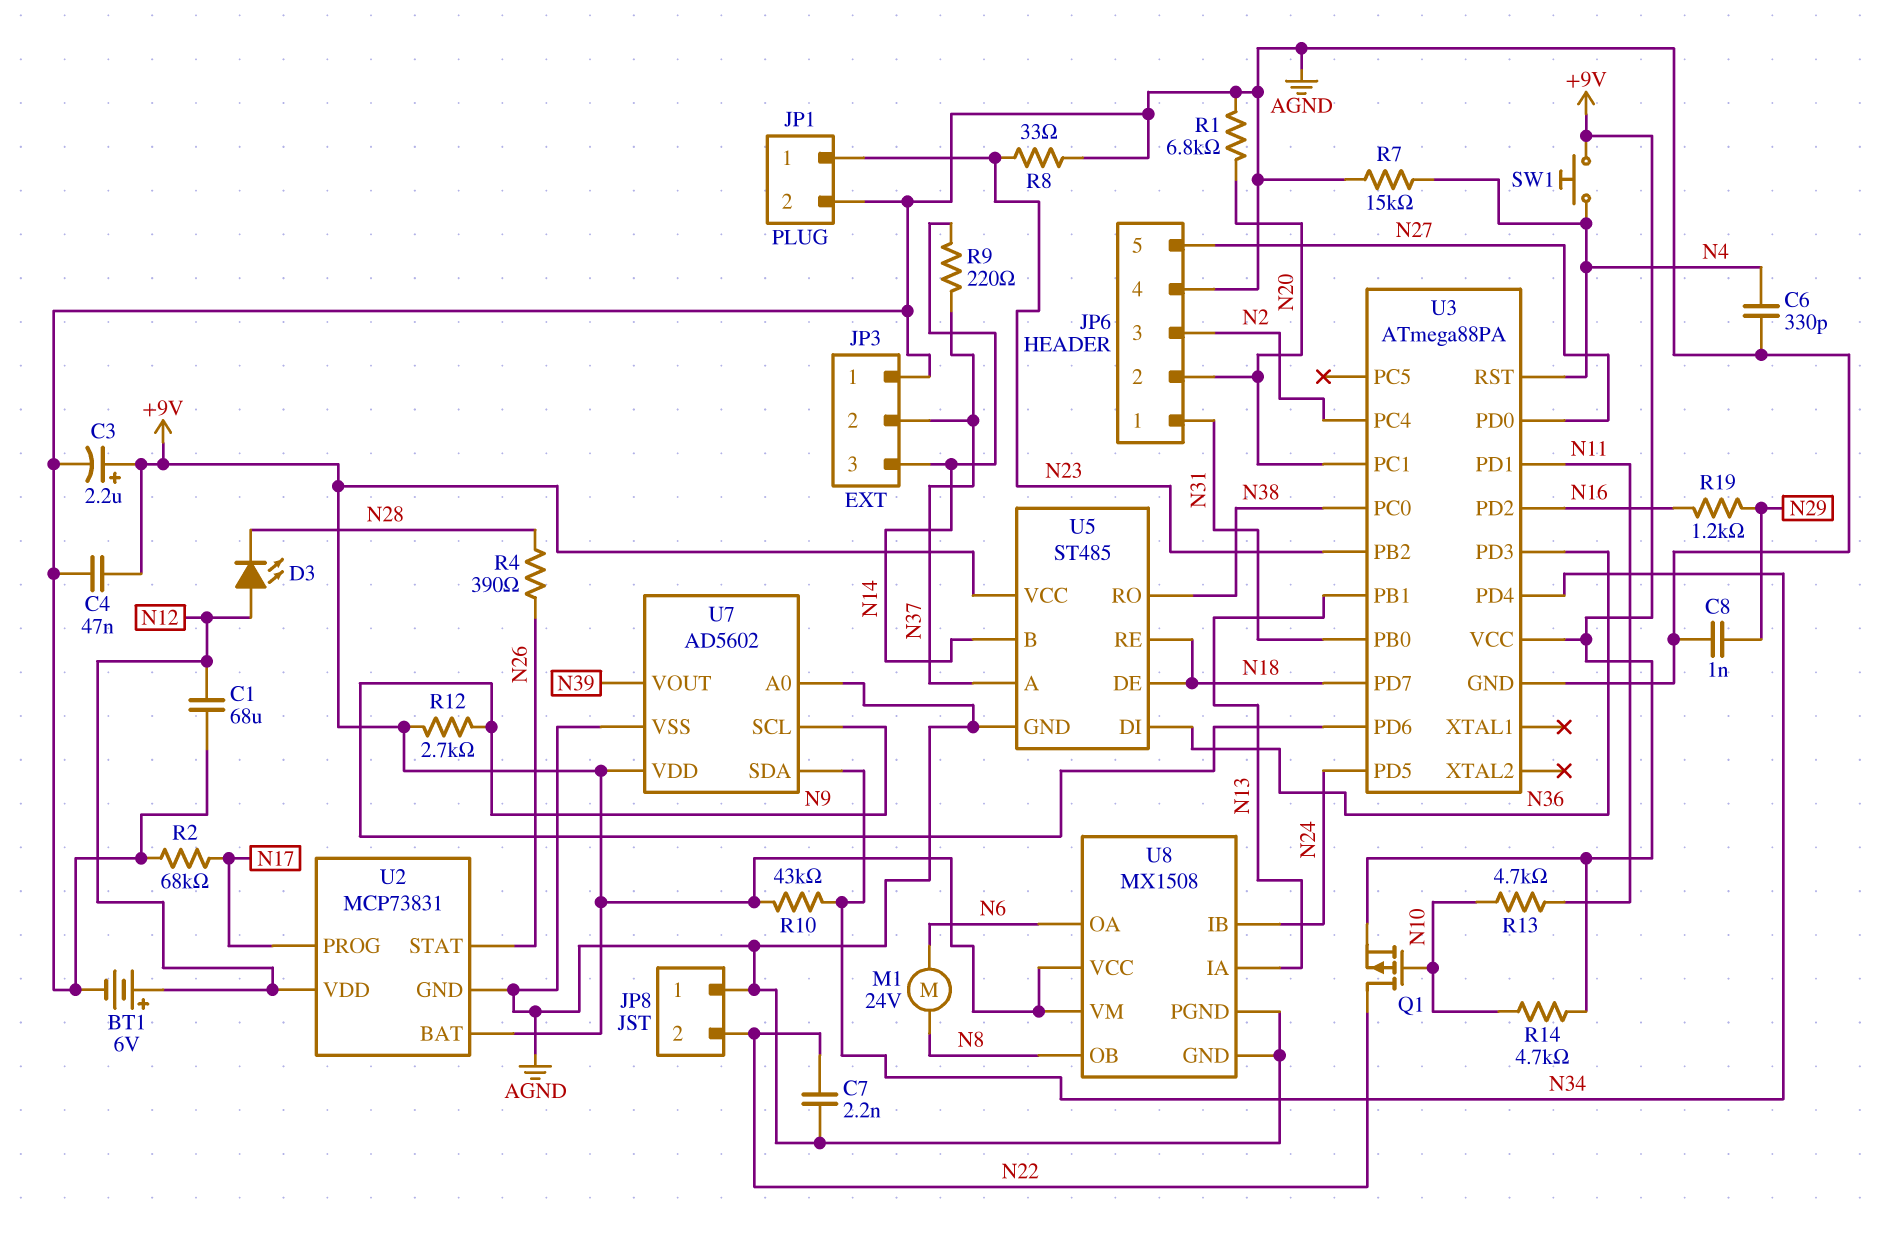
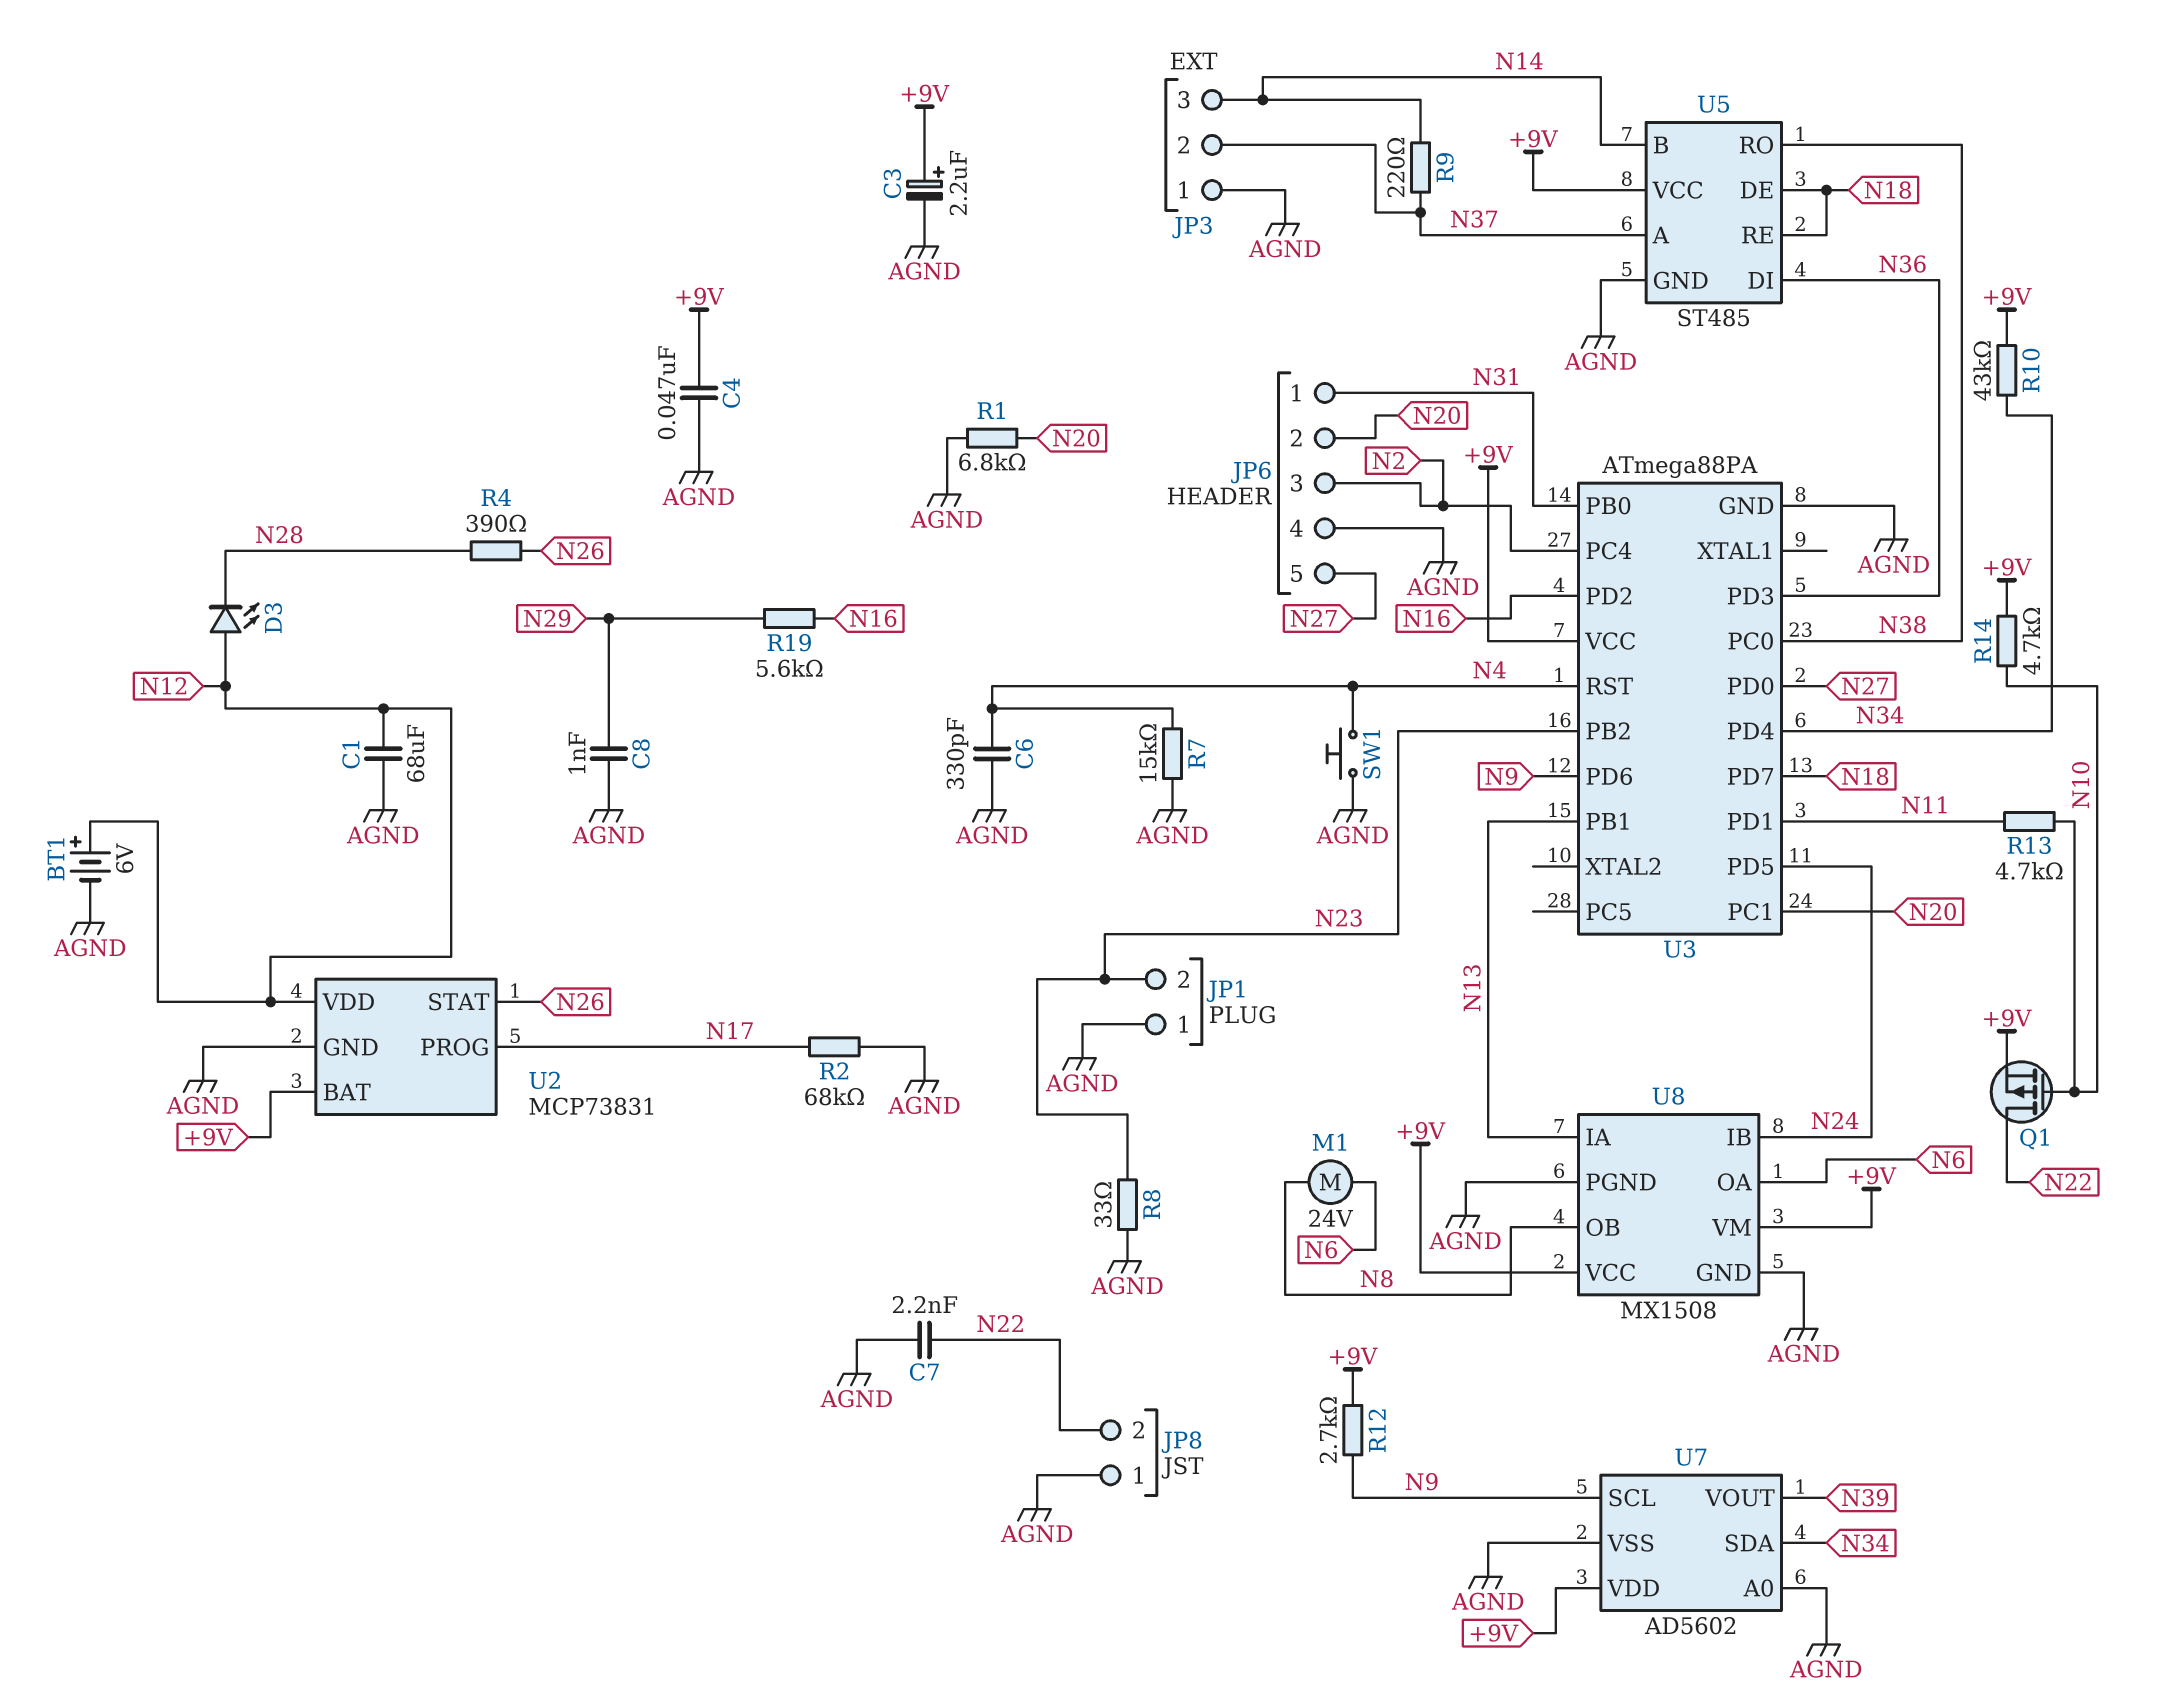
JP1 pin 1: N23 -> AGND
JP1 pin 2: AGND -> N23
R19: 1.2k (N16, N29) -> 5.6k (N16, N29)
SW1: button (+9V, N4) -> button (AGND, N4)

